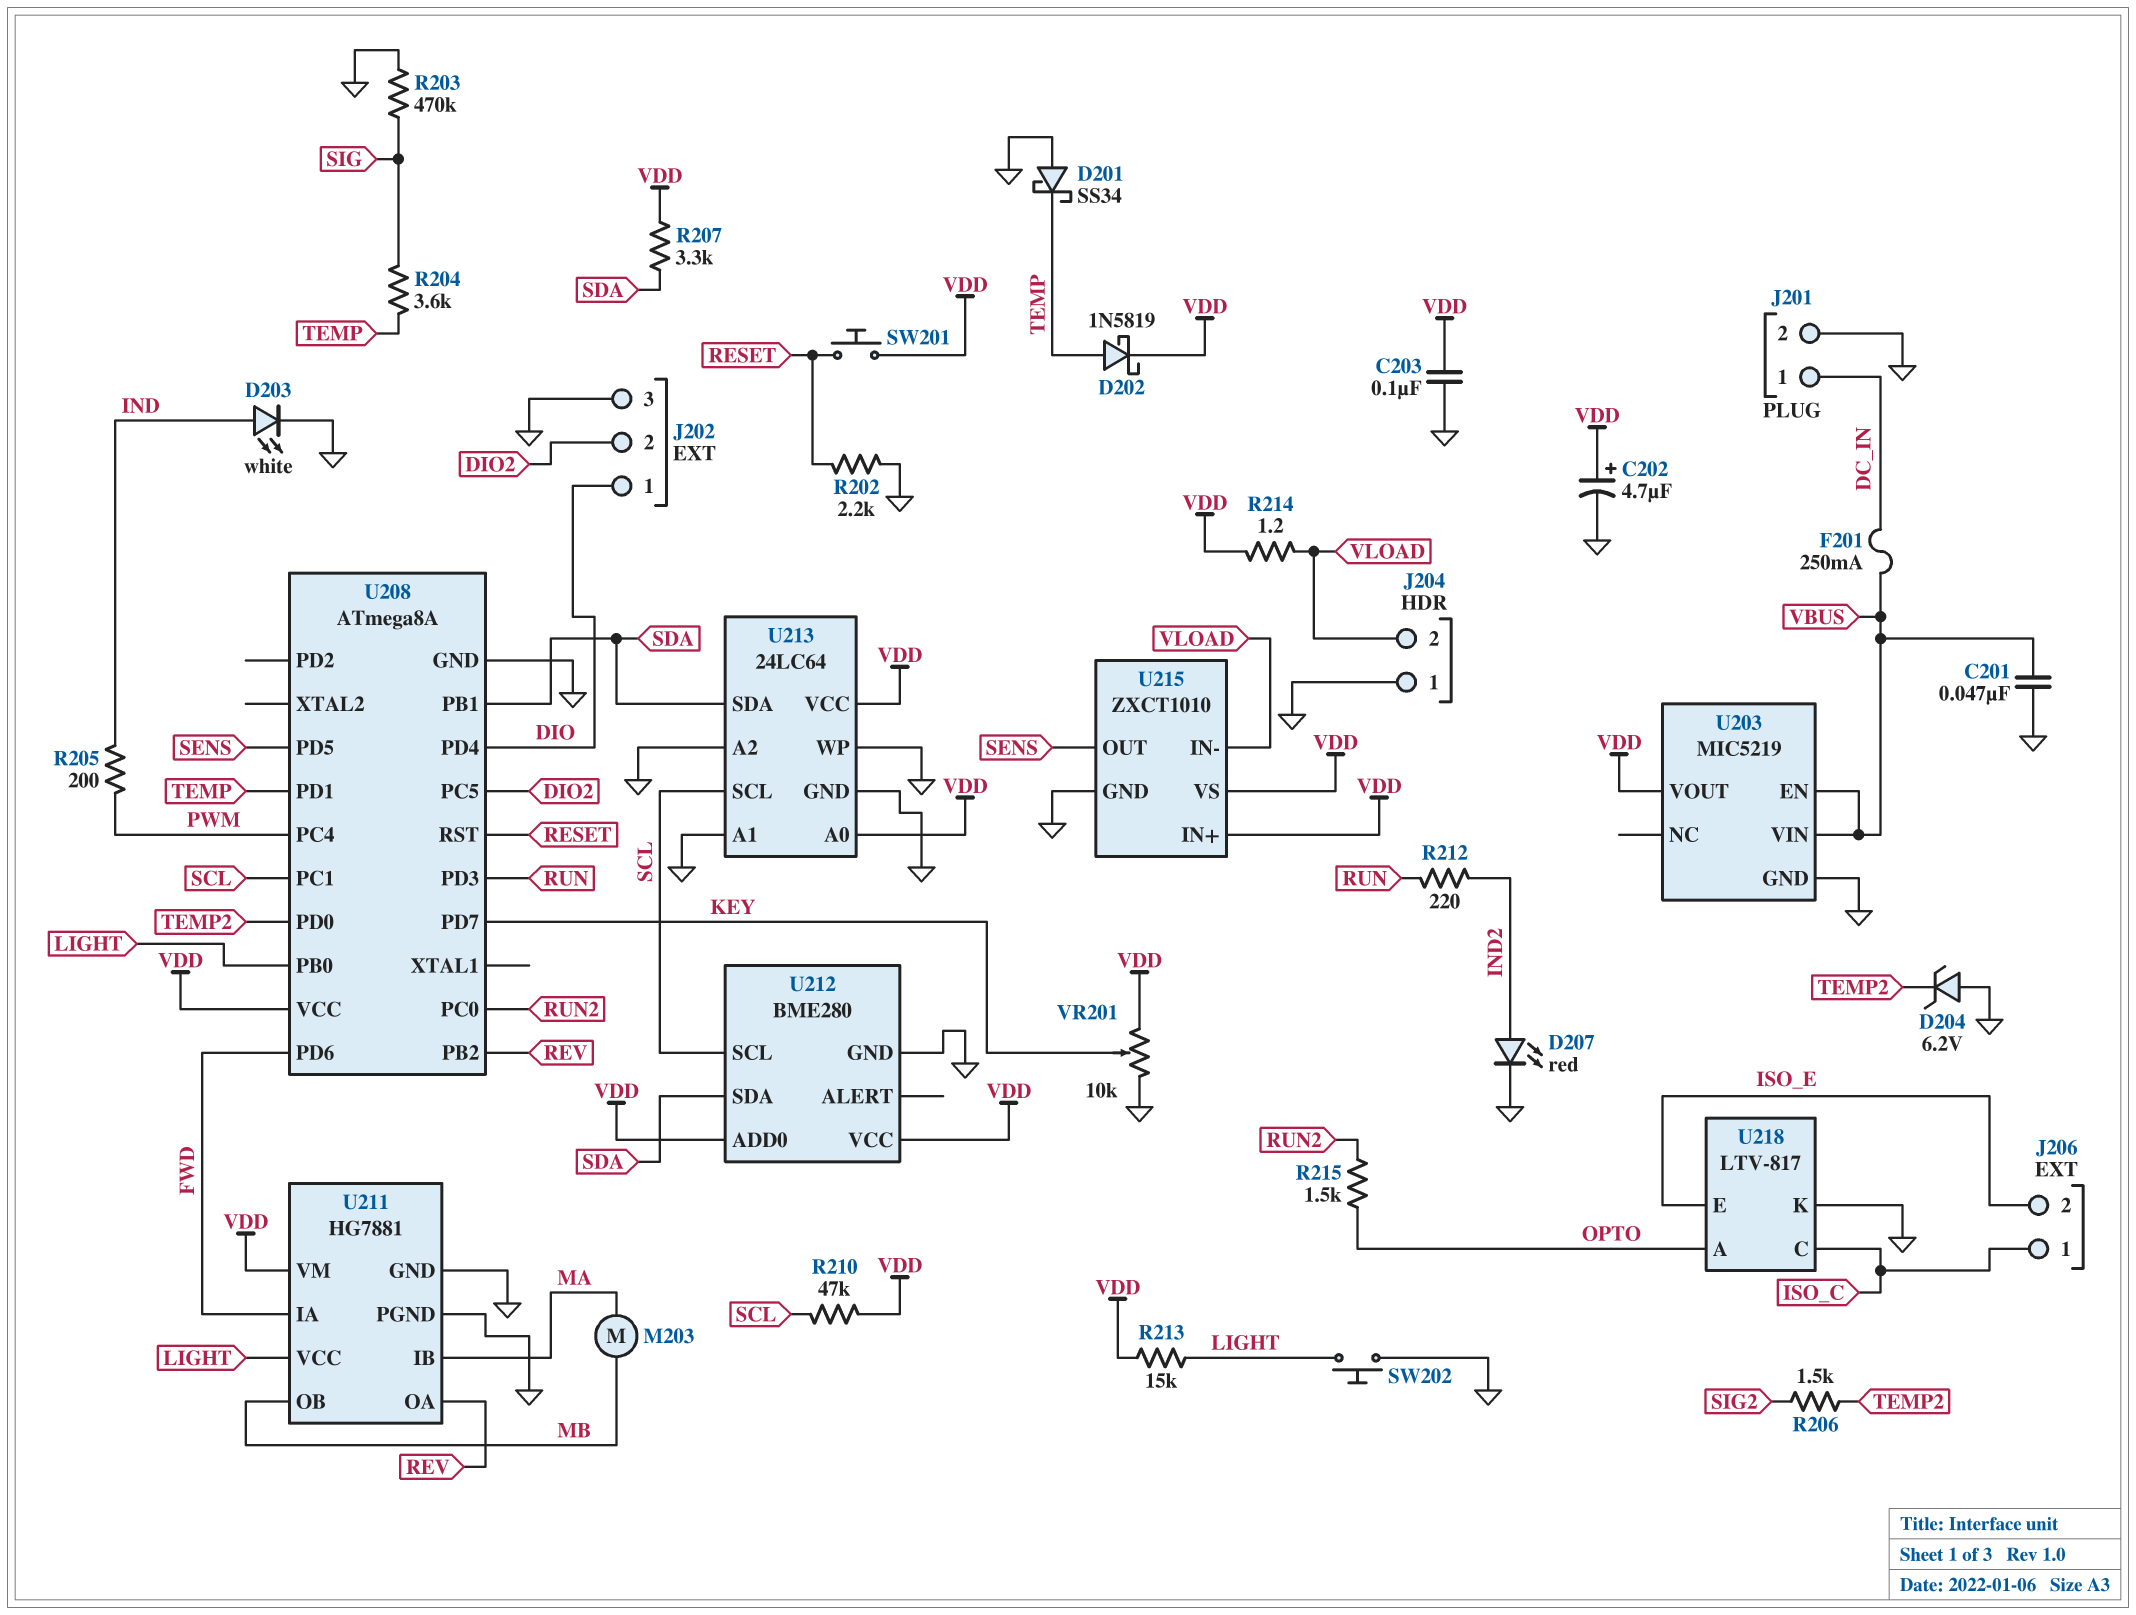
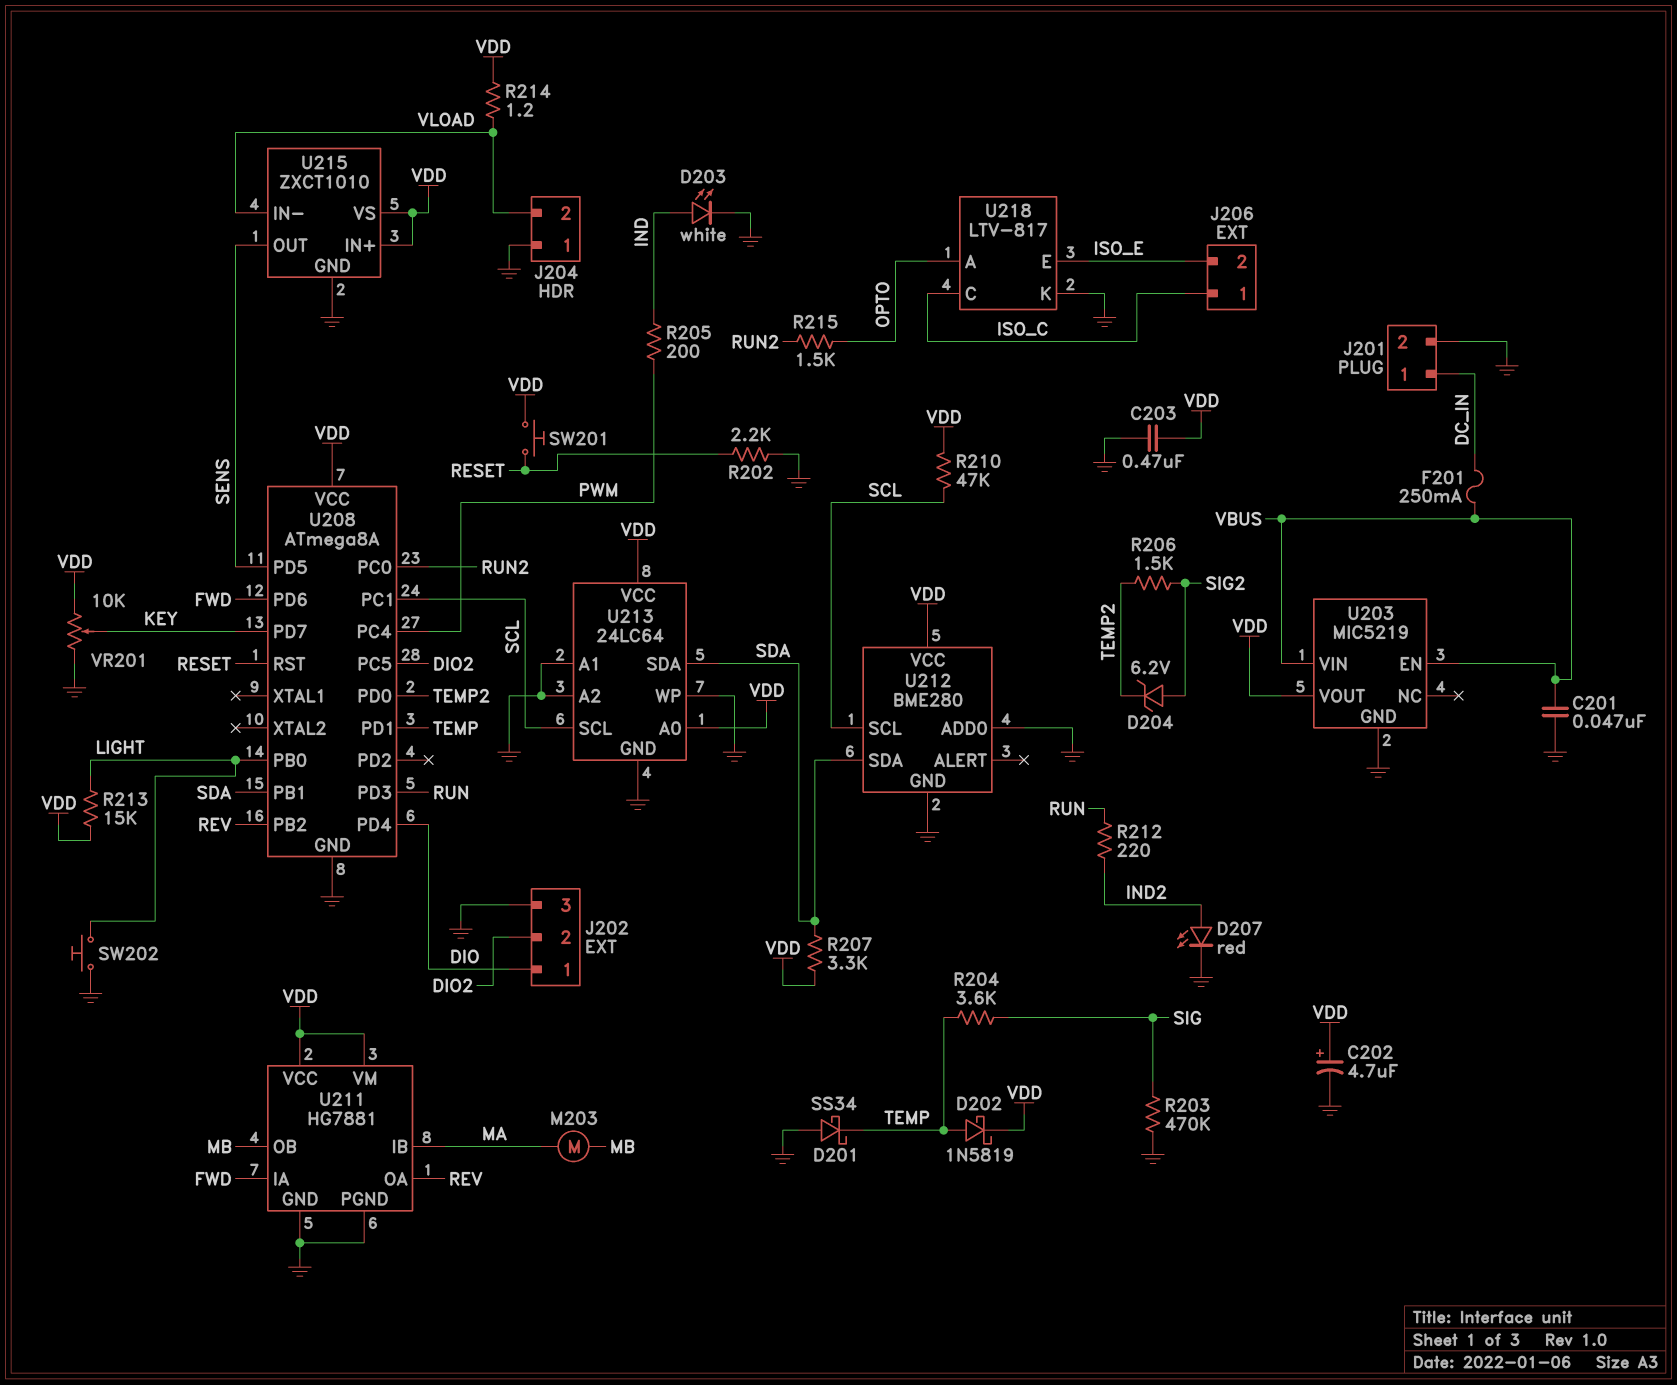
C203: 100nF (GND, VDD) -> 470nF (GND, VDD)
D204: zener 6.2V (A GND, K TEMP2) -> zener 6.2V (A SIG2, K TEMP2)
U211 pin VCC: LIGHT -> VDD
U212 pin ADD0: VDD -> GND

